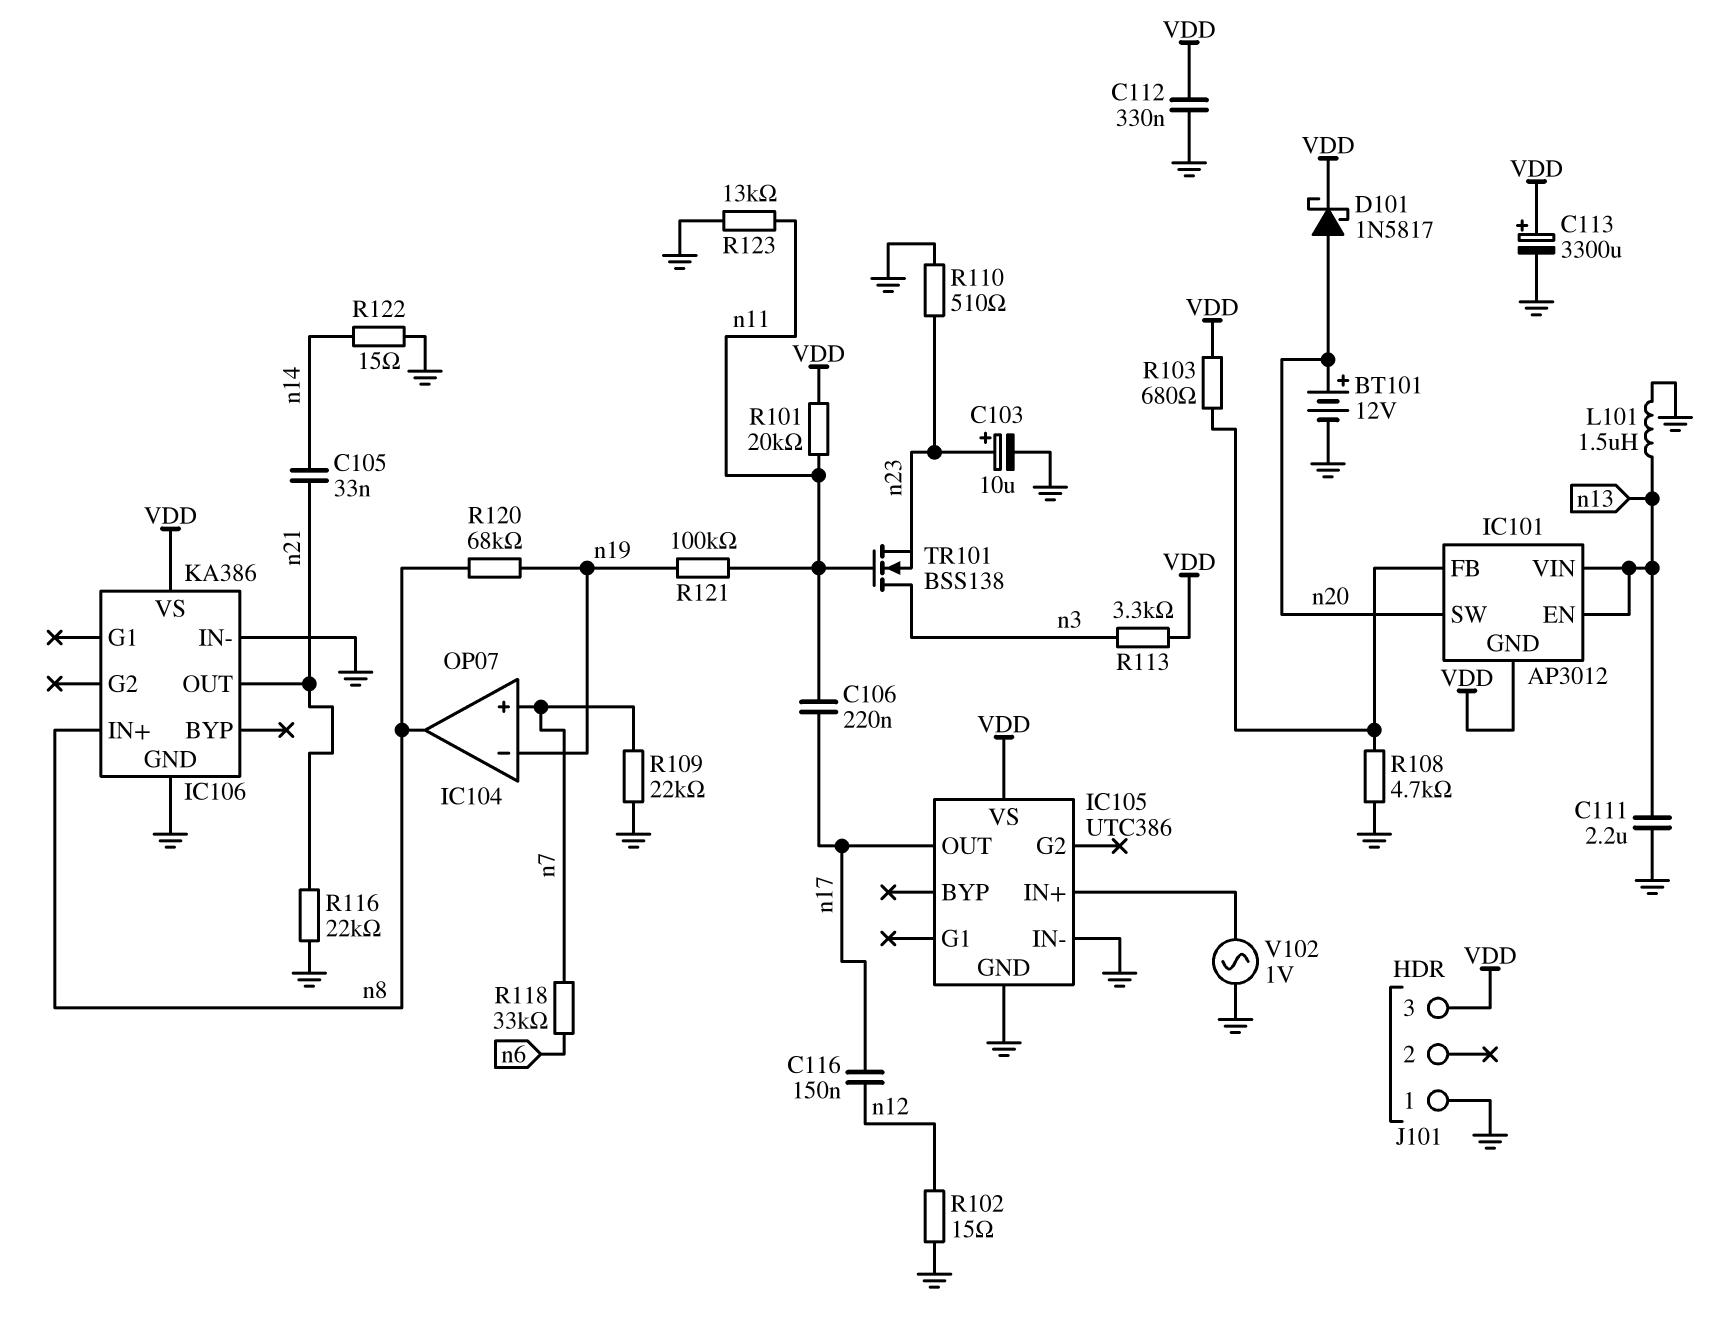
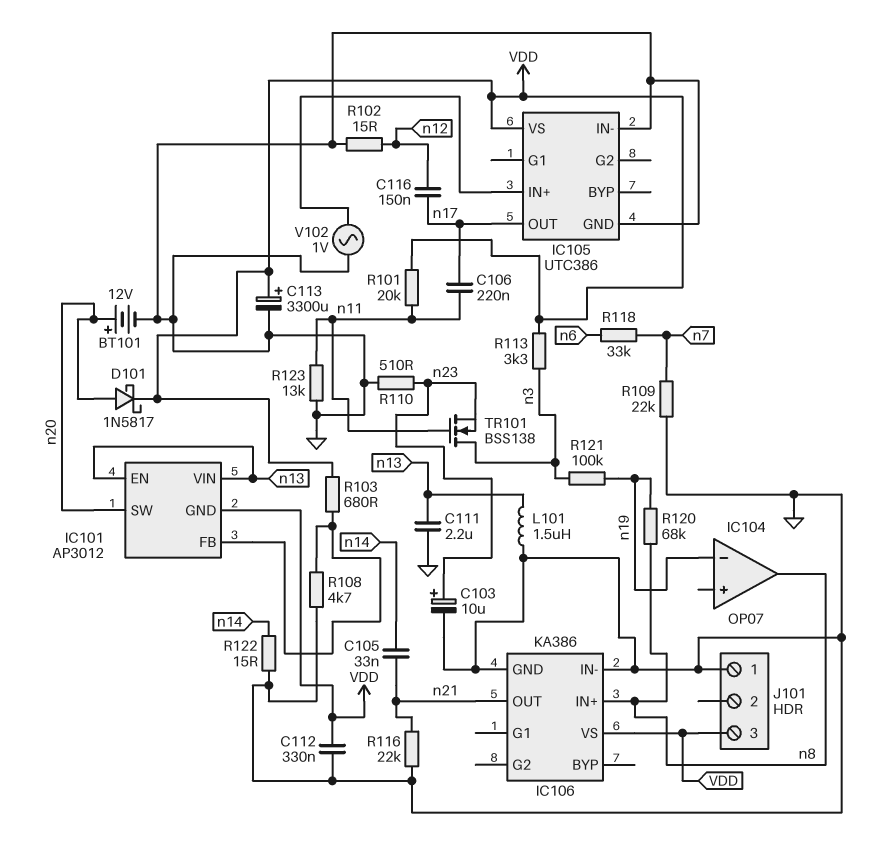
IC104 pin in+: n7 -> none
R121: 100k (n11, n19) -> 100k (n3, n19)

